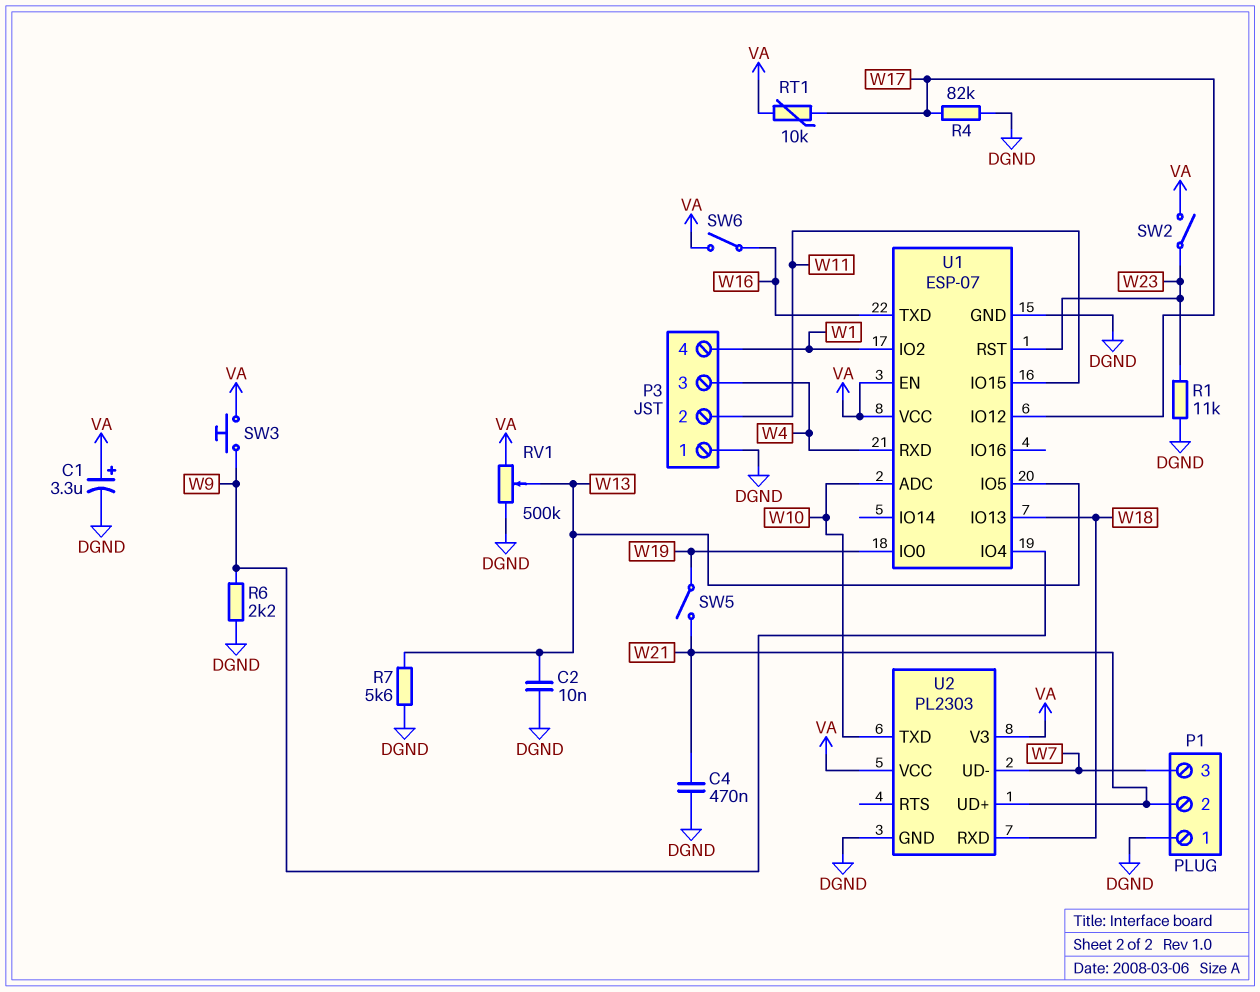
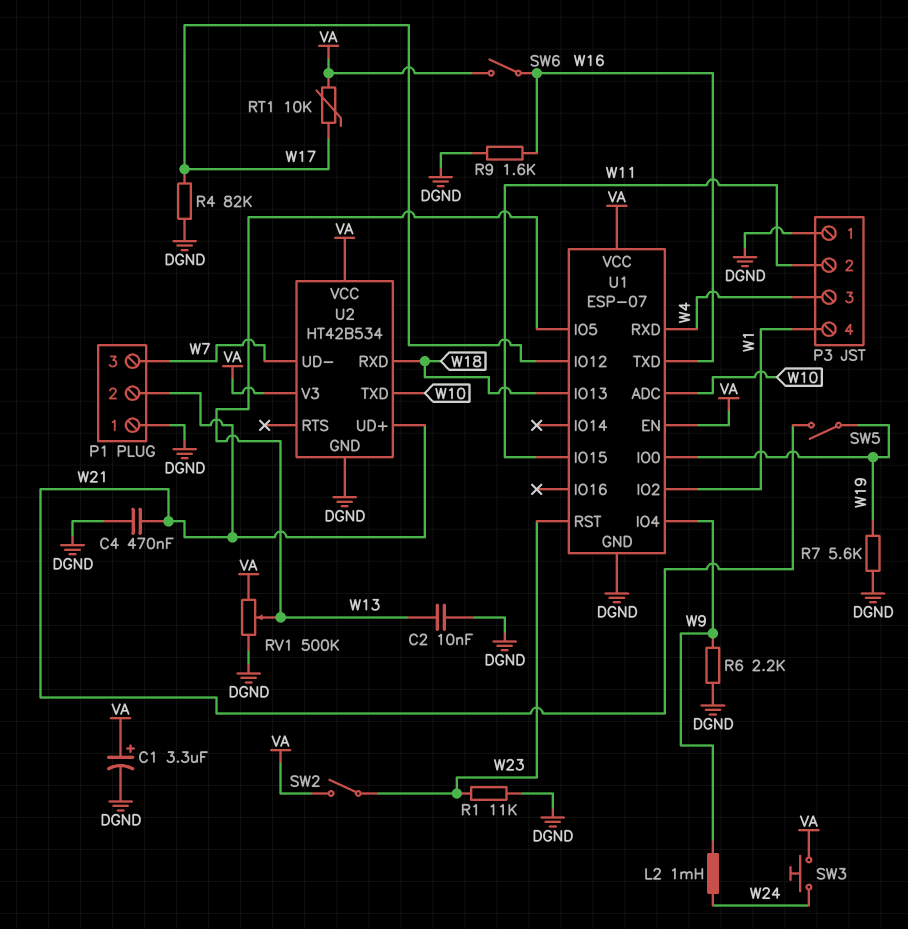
L2: none -> 1mH (W9, W24)
R7: 5.6k (DGND, W13) -> 5.6k (DGND, W19)
R9: none -> 1.6k (DGND, W16)
SW3: button (VA, W9) -> button (VA, W24)
U2: PL2303 -> HT42B534

